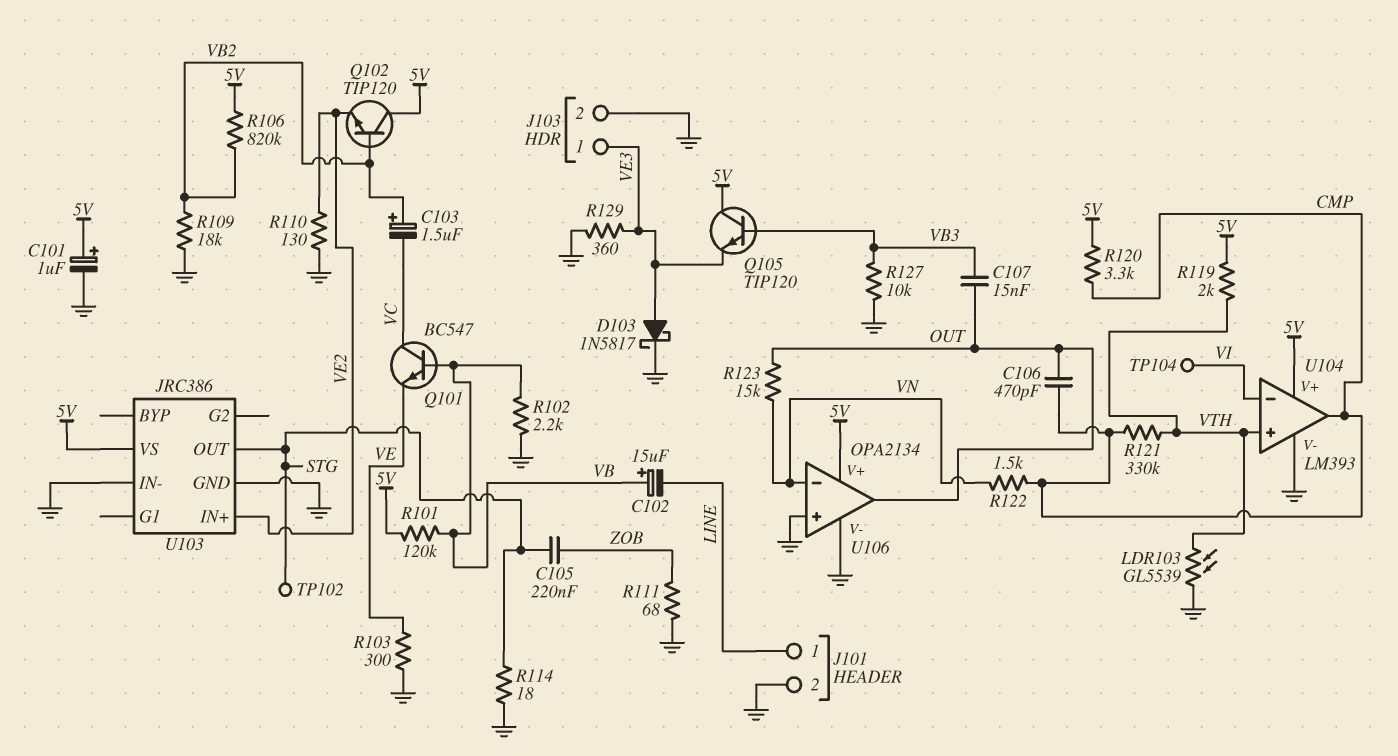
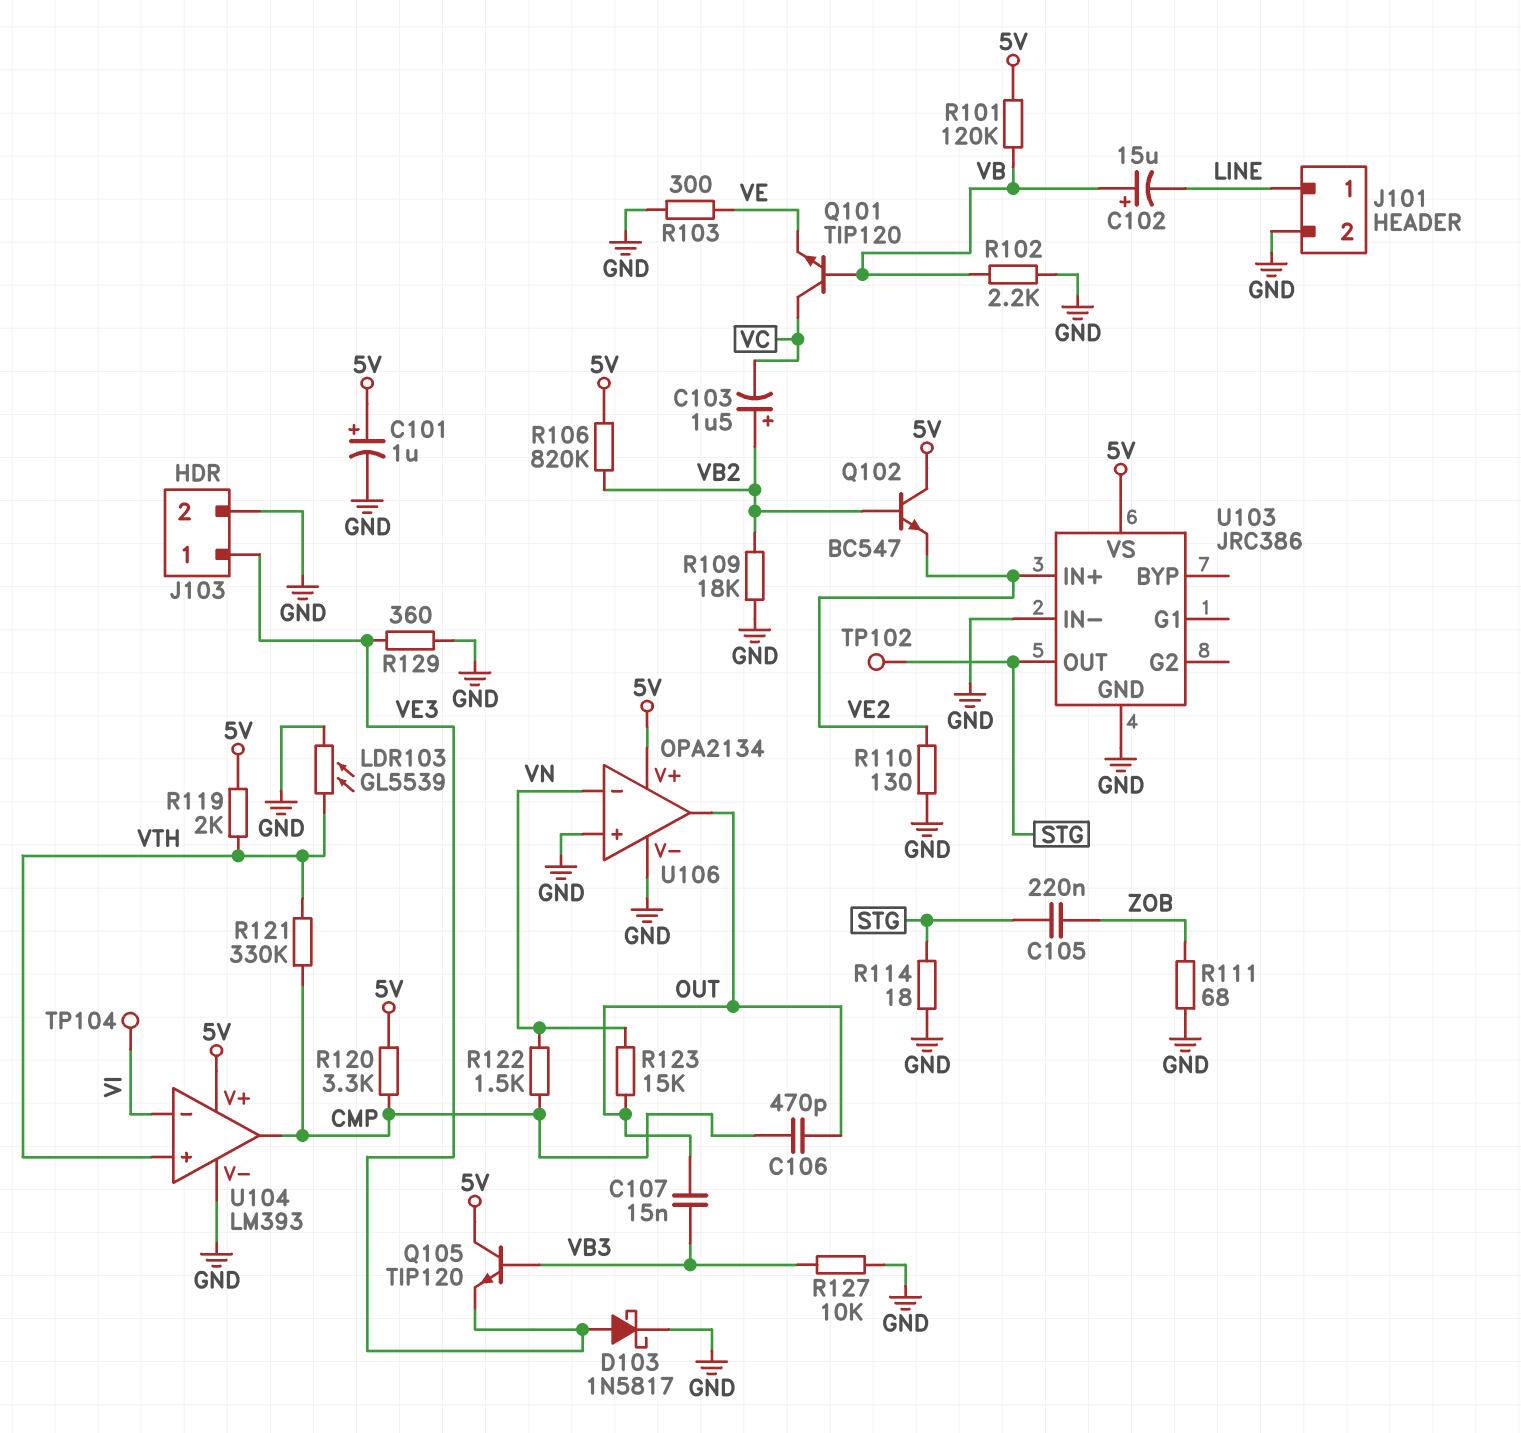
Q101: NPN BC547 (B VB, C VC, E VE) -> NPN TIP120 (B VB, C VC, E VE)
Q102: NPN TIP120 (B VB2, C 5V, E VE2) -> NPN BC547 (B VB2, C 5V, E VE2)

